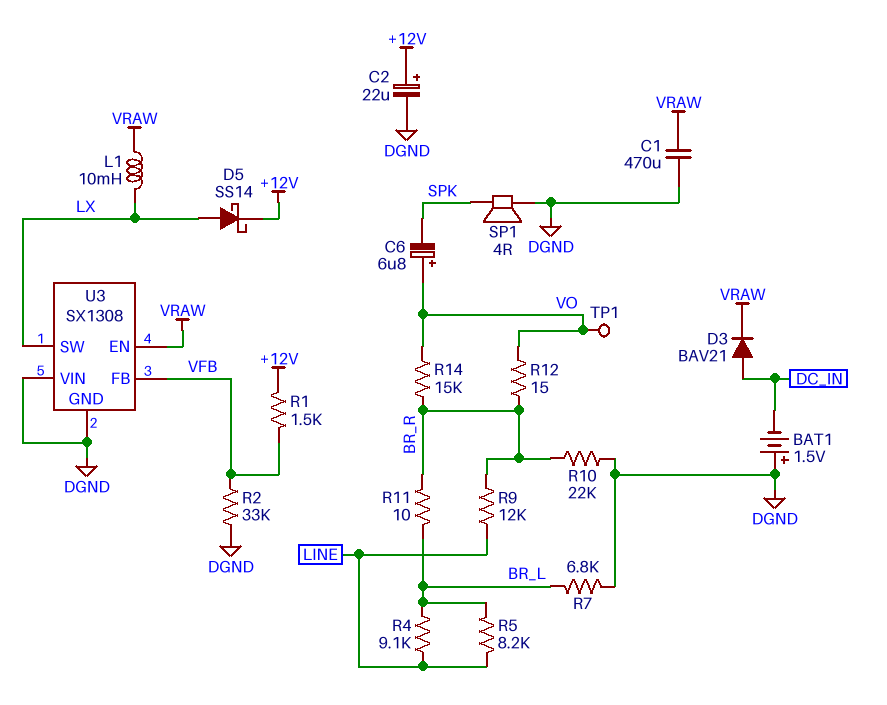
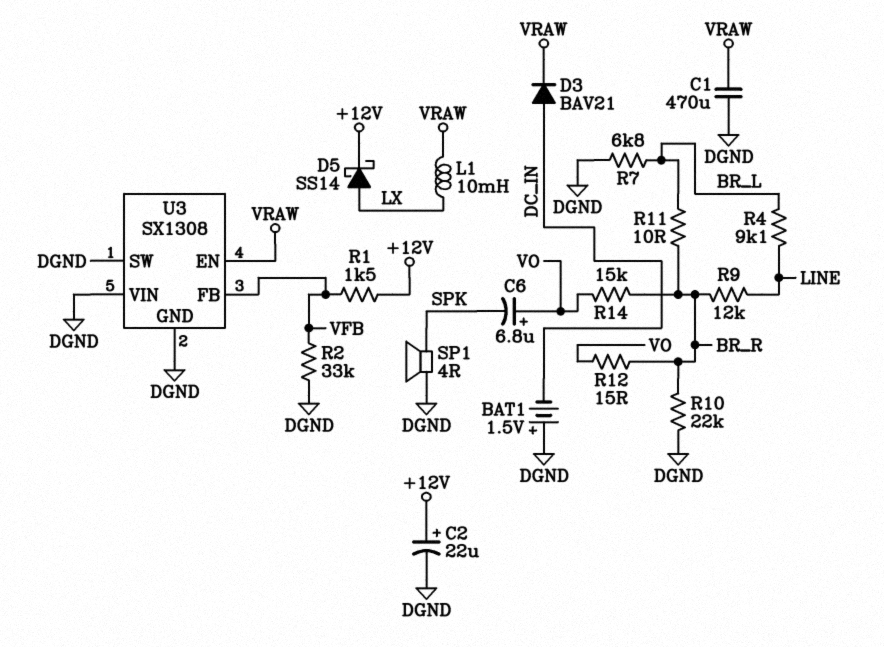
R5: 8.2k (BR_L, LINE) -> none
TP1: test point (VO) -> none
U3 pin SW: LX -> DGND

